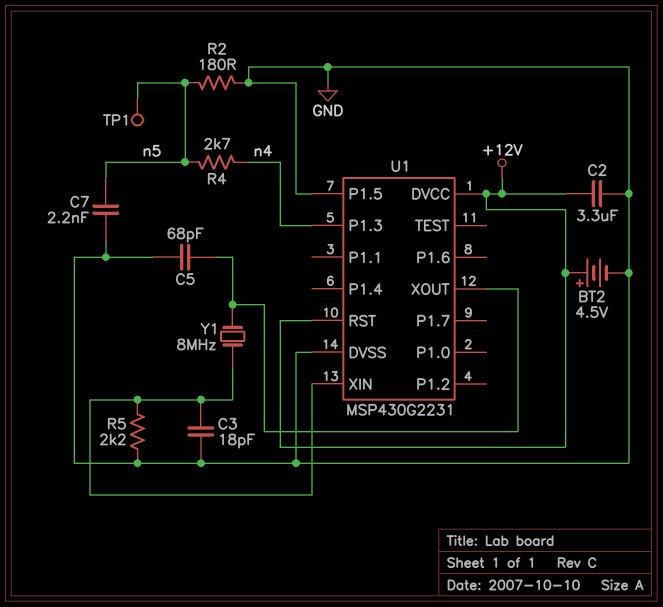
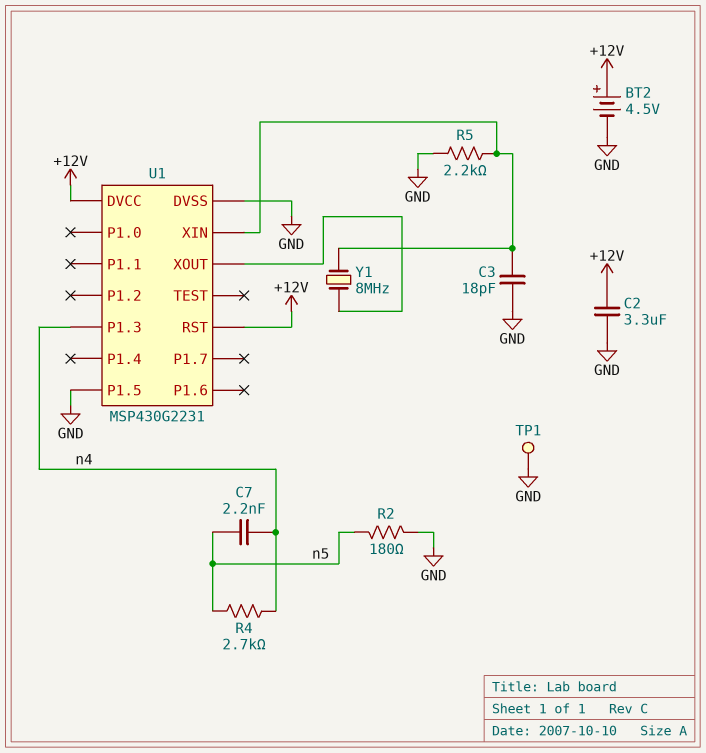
C5: 68pF (GND, U1/XOUT) -> none
C7: 2.2nF (GND, n5) -> 2.2nF (n4, n5)
TP1: test point (n5) -> test point (GND)

